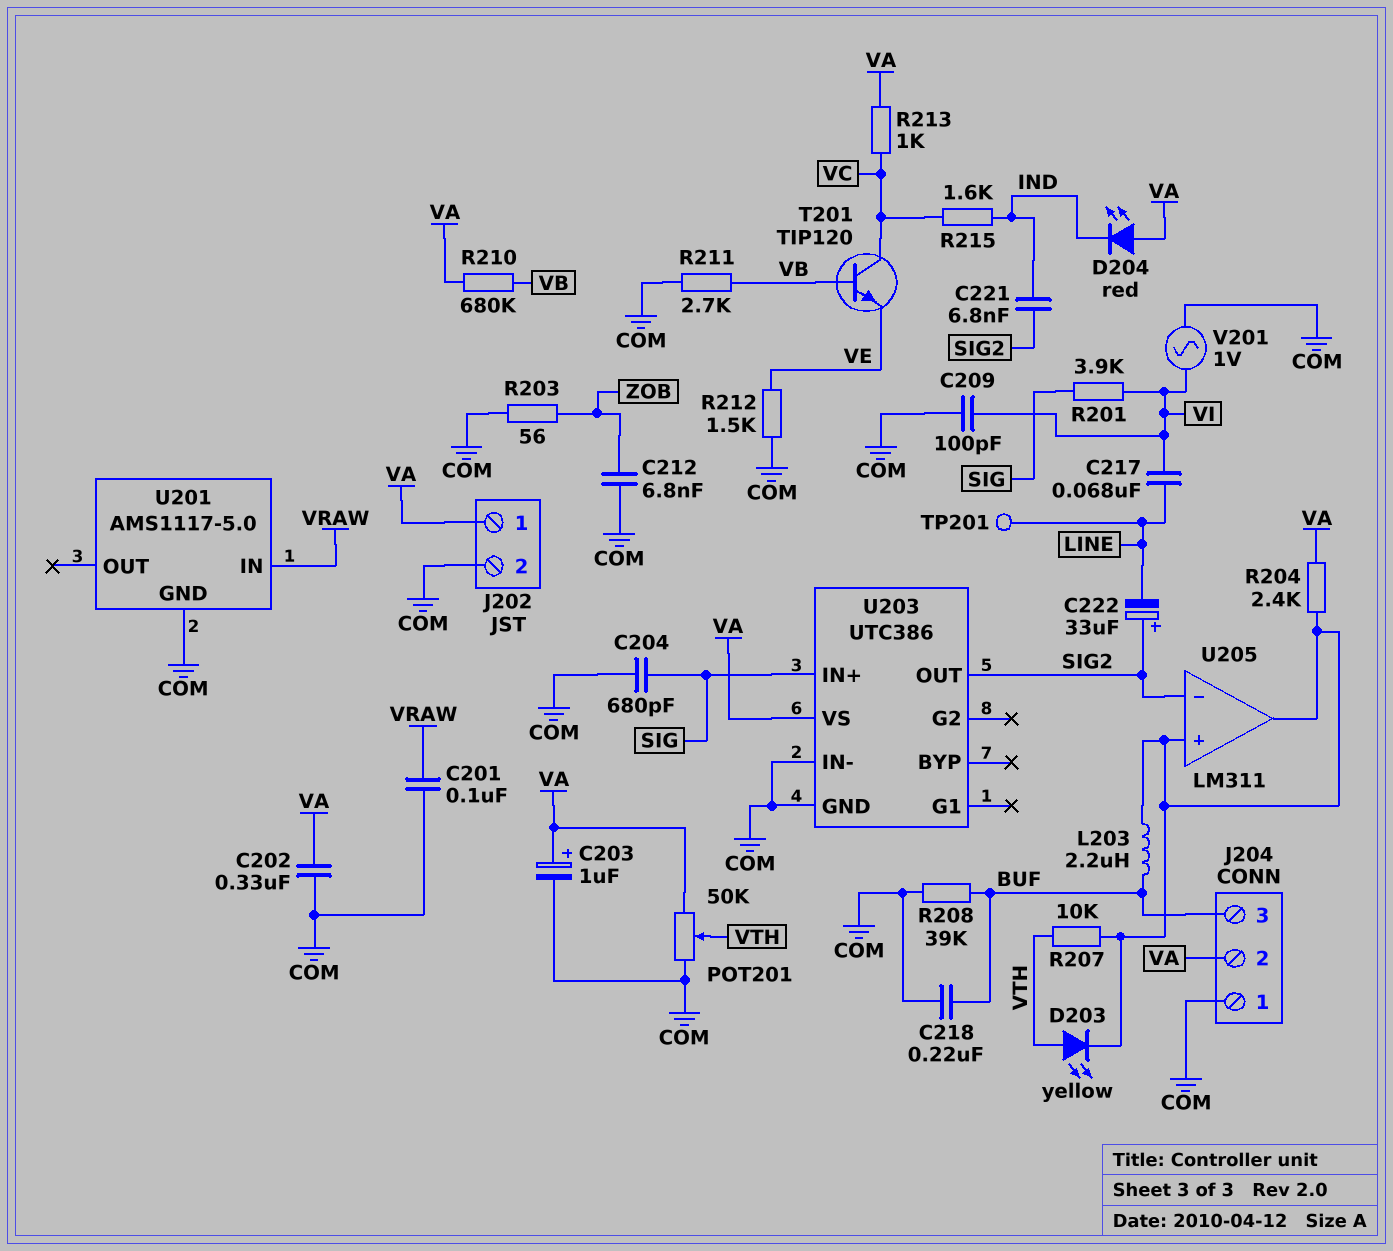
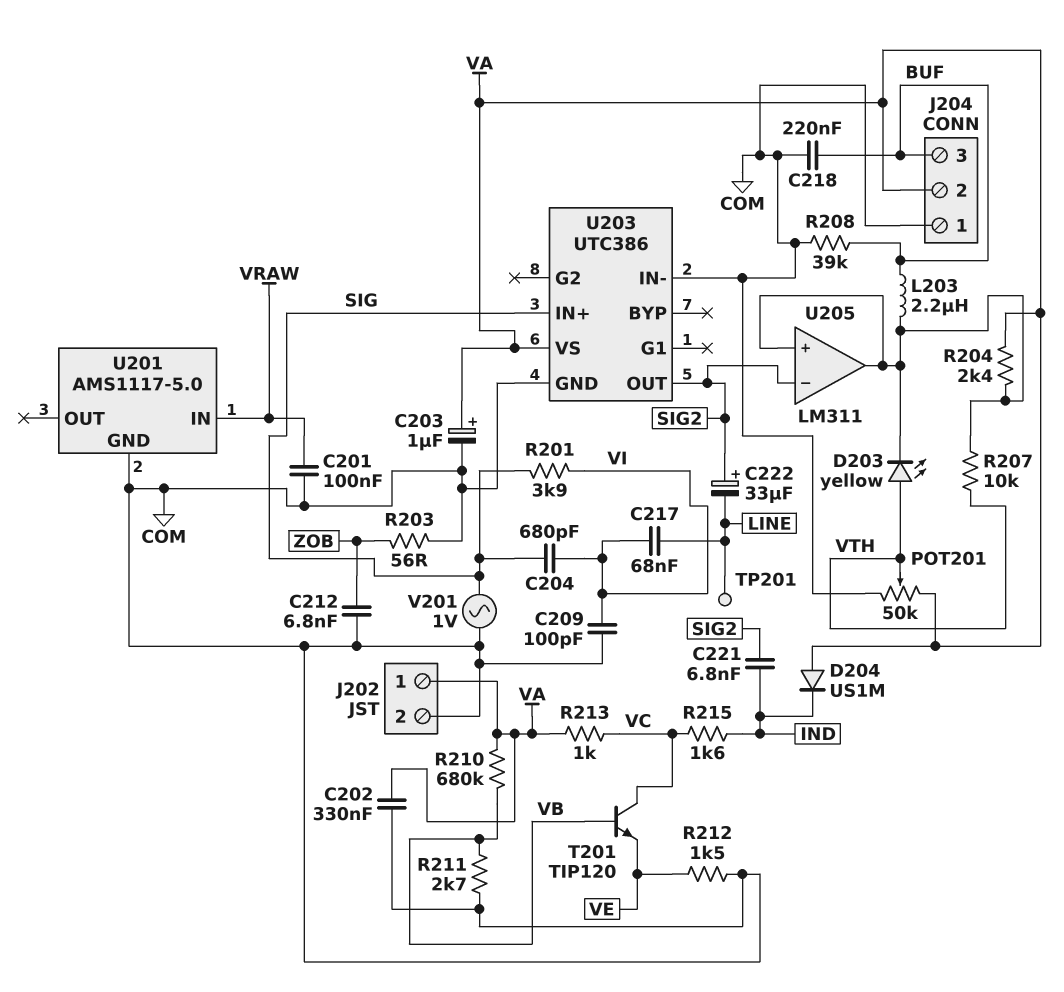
C204: 680pF (COM, SIG) -> 680pF (SIG, VI)
D204: LED red (A VA, K IND) -> diode US1M (A VA, K IND)
V201: AC 1V (COM, VI) -> AC 1V (COM, SIG)

